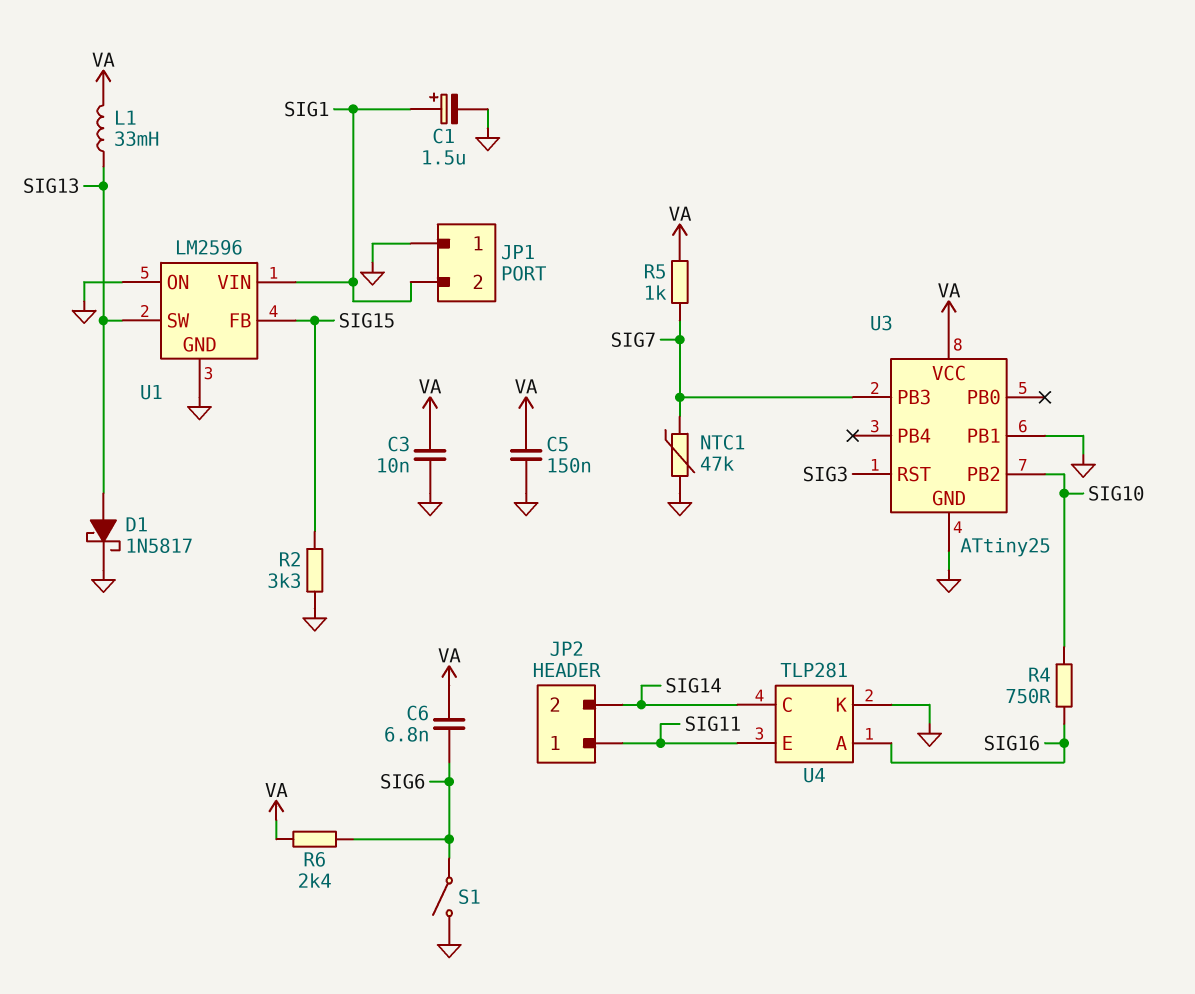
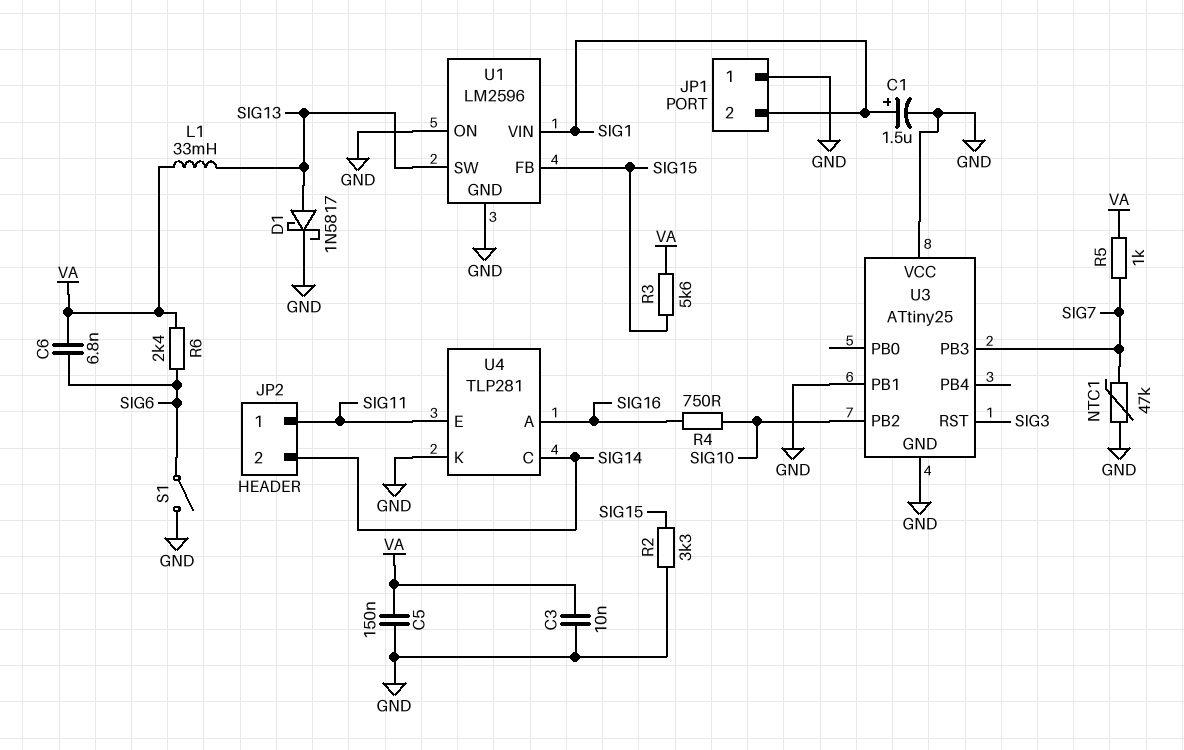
R3: none -> 5.6k (SIG15, VA)
U3 pin VCC: VA -> GND

